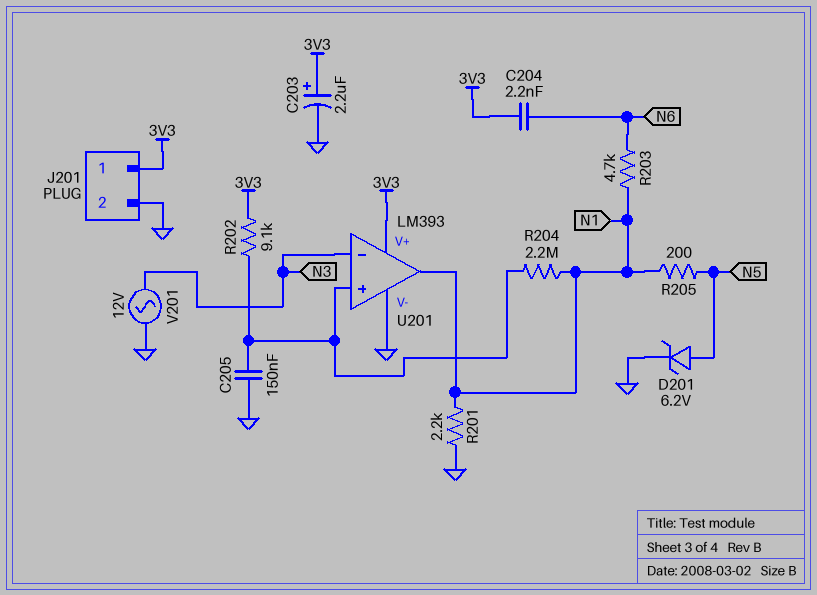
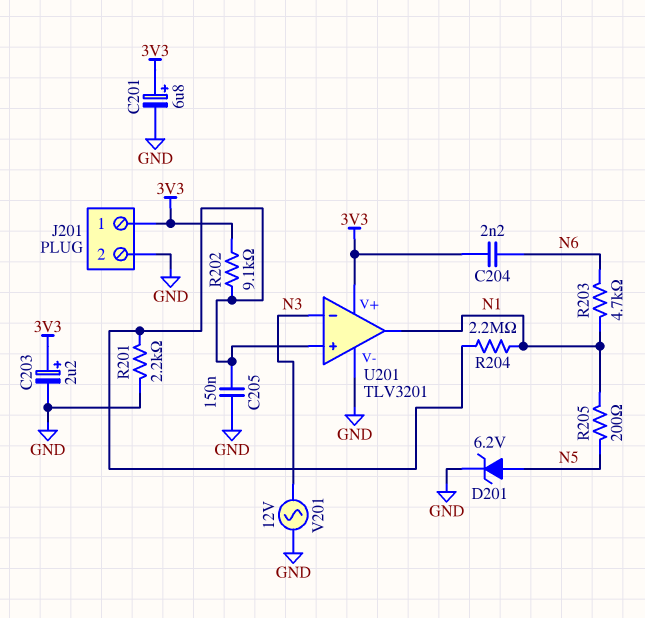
C201: none -> 6.8uF (plus 3V3, minus GND)
R201: 2.2k (GND, N1) -> 2.2k (GND, U201/in+)
U201: LM393 -> TLV3201

